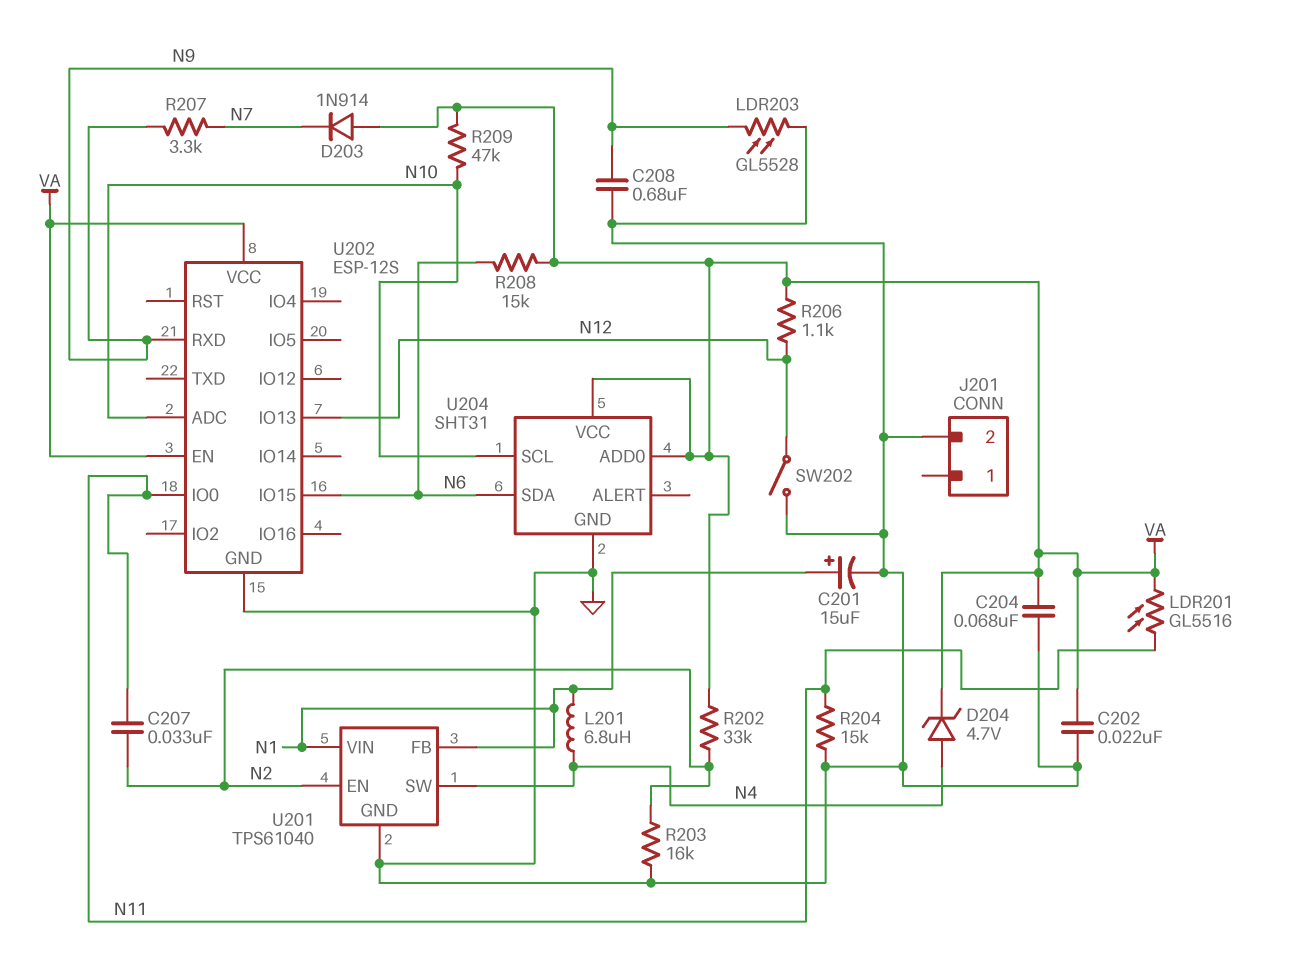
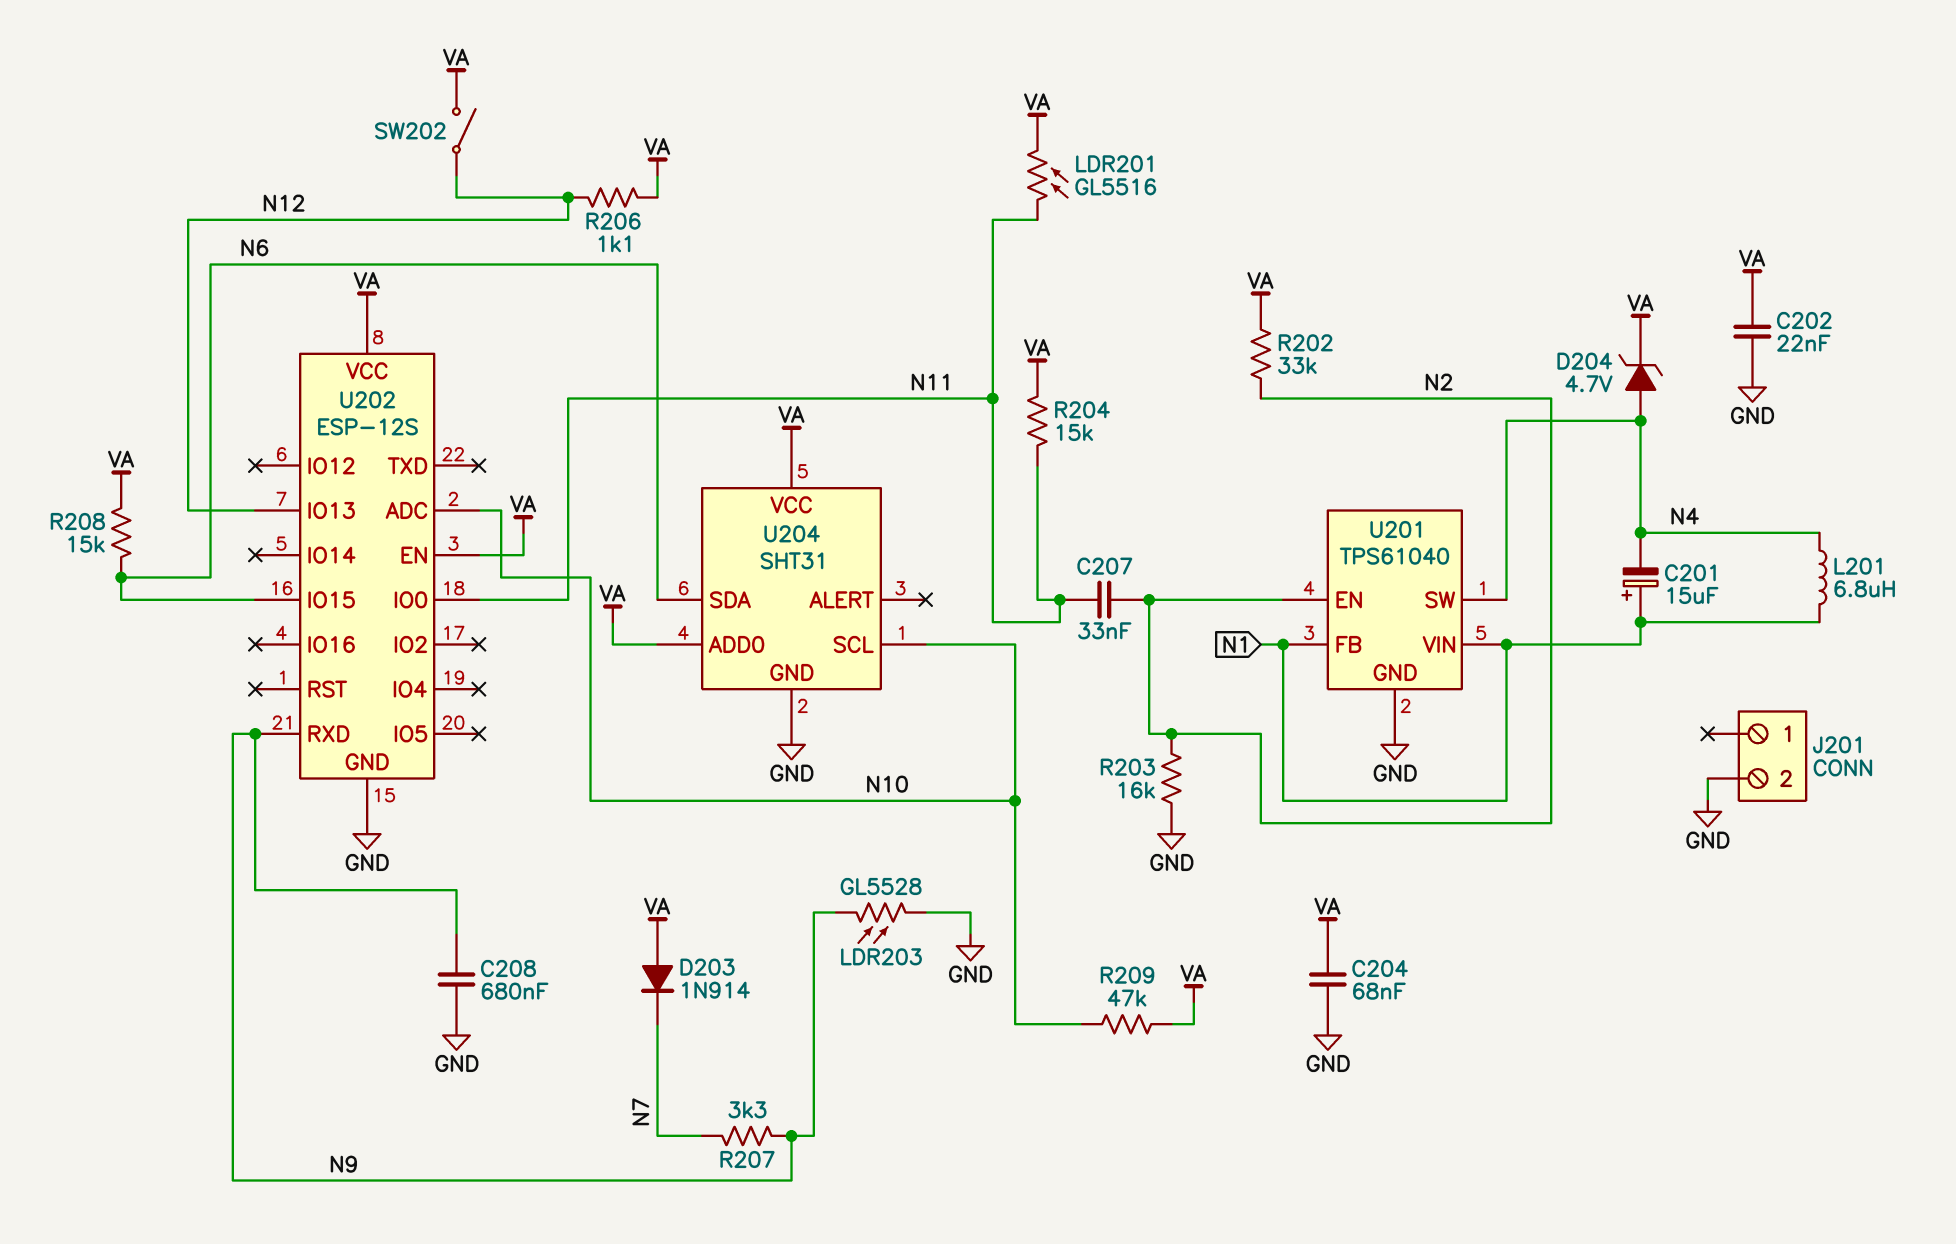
C201: 15uF (plus N1, minus GND) -> 15uF (plus N1, minus N4)
R204: 15k (GND, N11) -> 15k (N11, VA)
SW202: switch (GND, N12) -> switch (N12, VA)

